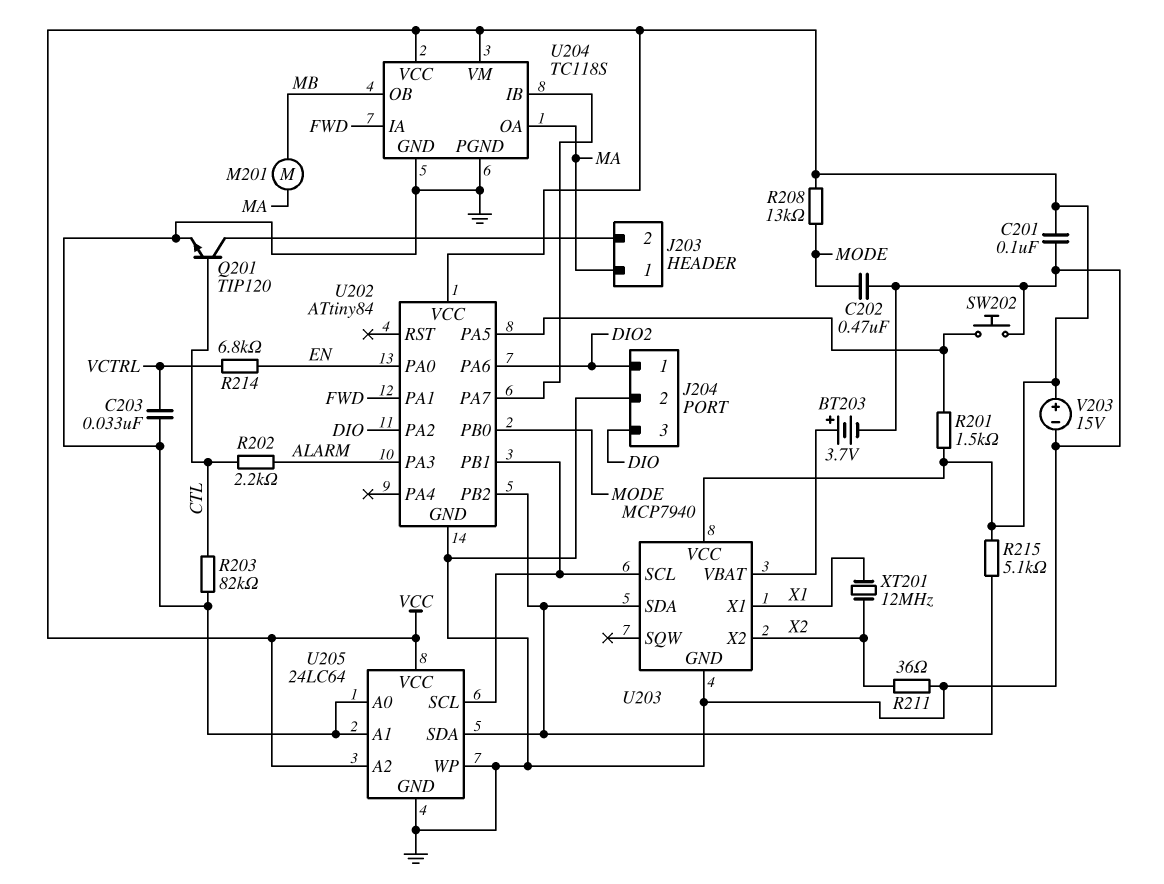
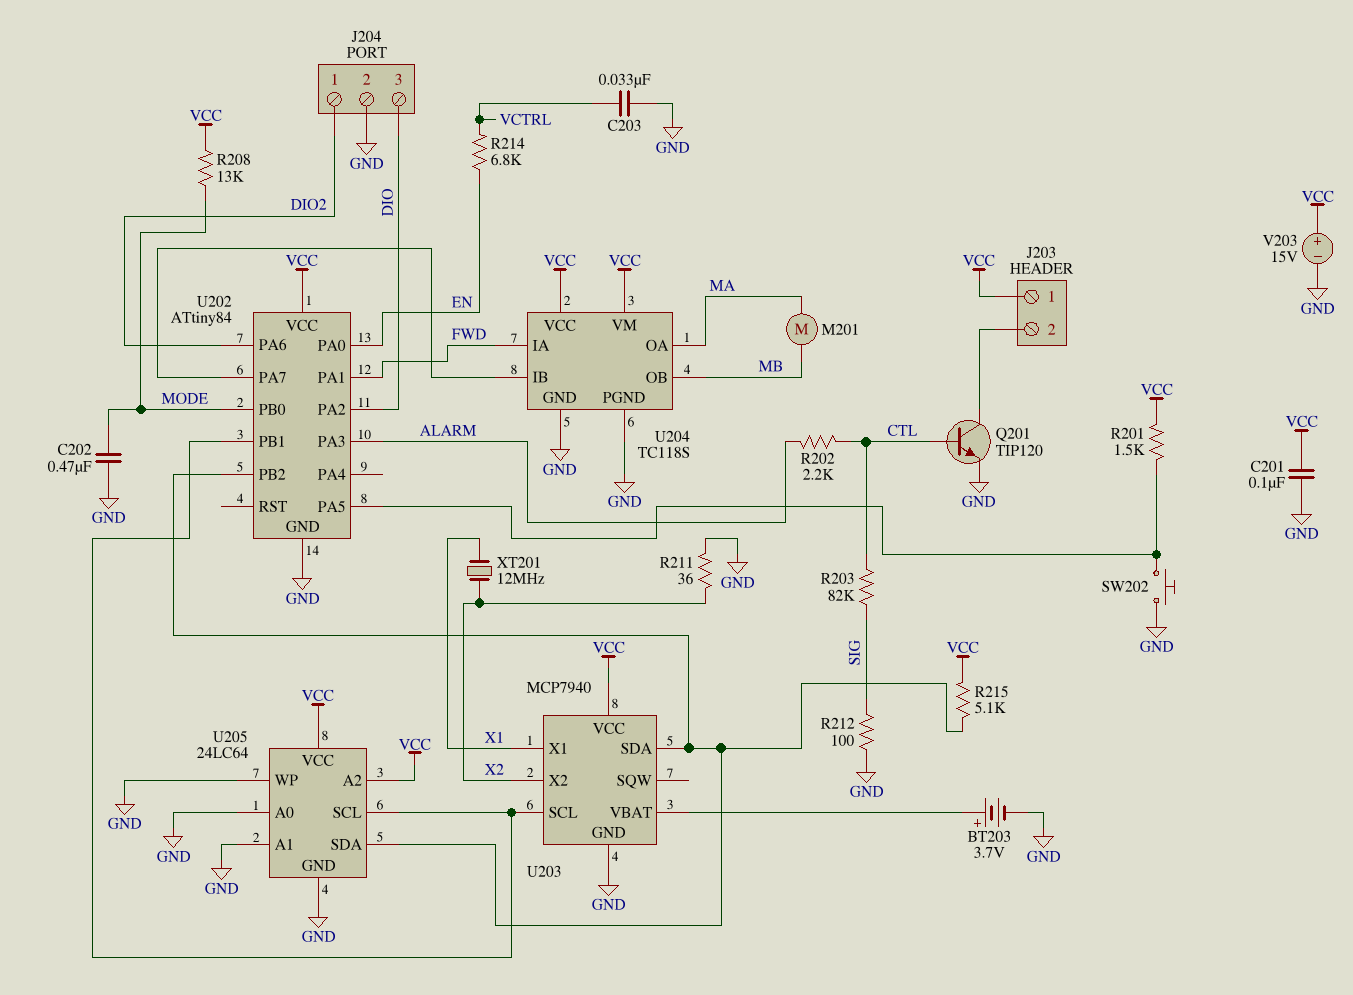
J203 pin 1: MA -> VCC
R203: 82k (CTL, GND) -> 82k (CTL, SIG)
R212: none -> 100 (GND, SIG)

